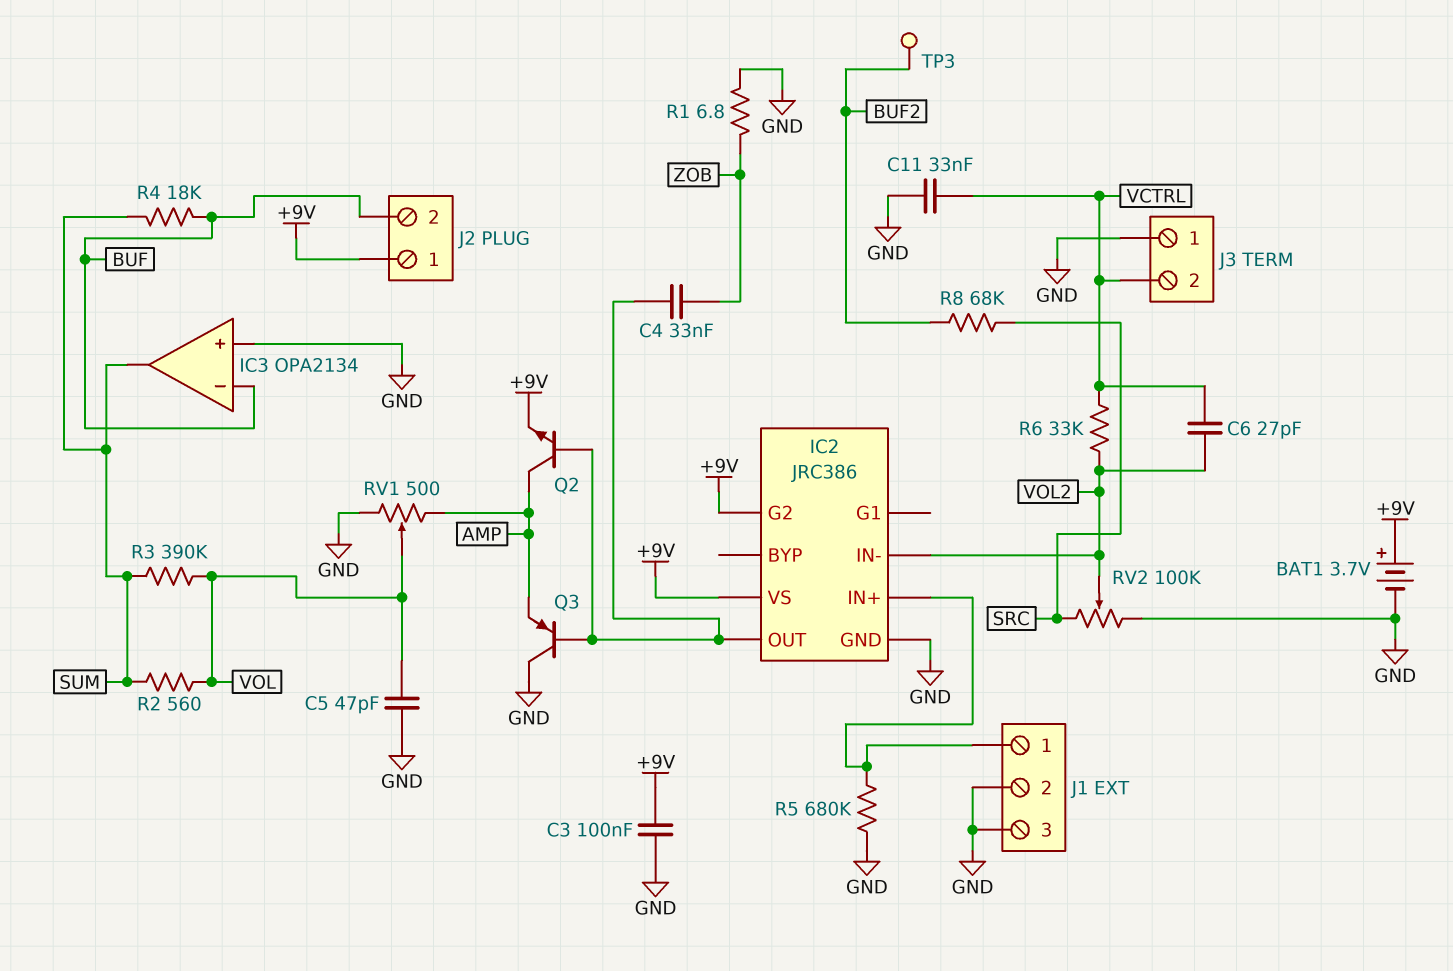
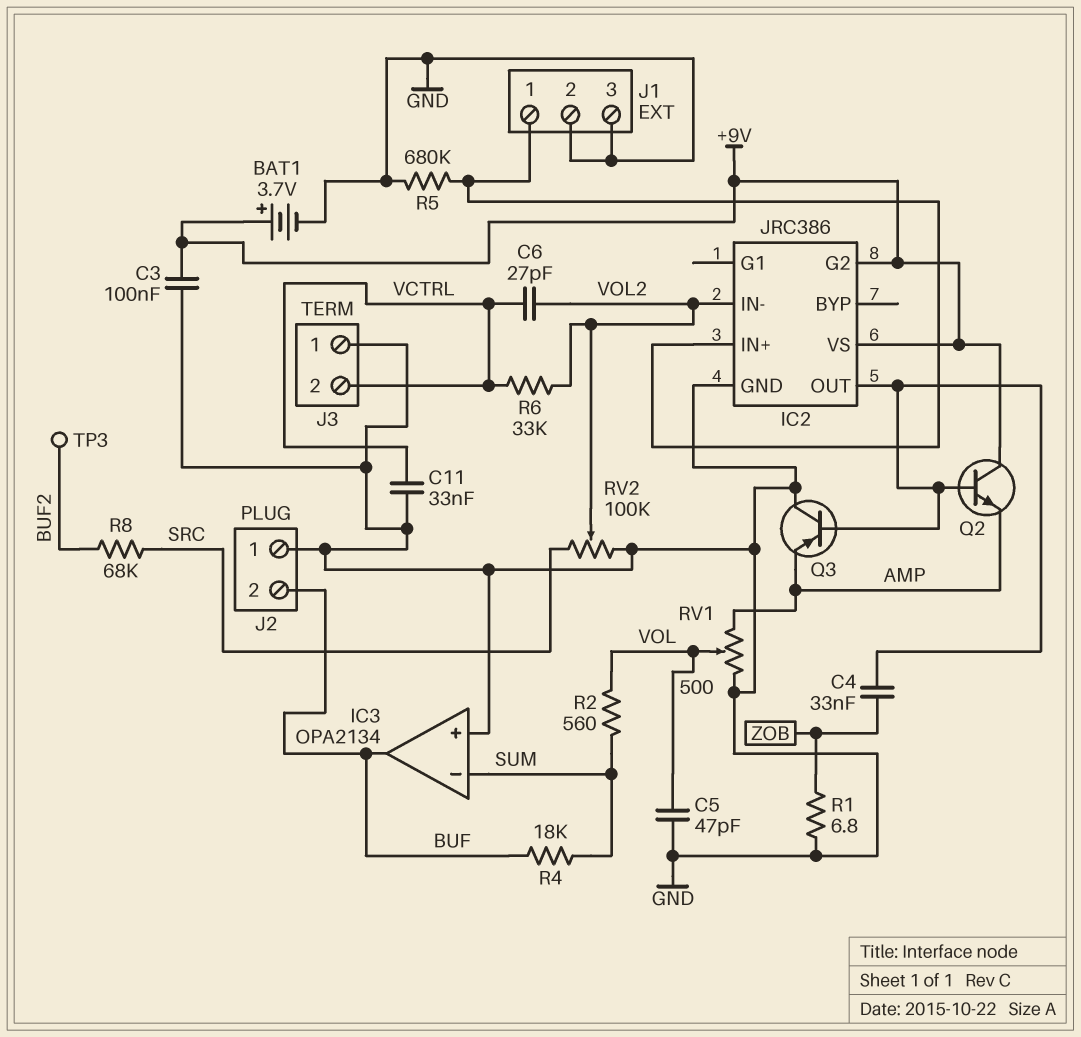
IC3 pin in-: BUF -> SUM
IC3 pin out: SUM -> BUF
J2 pin 1: +9V -> GND
Q2: NPN (B IC2/OUT, C AMP, E +9V) -> NPN (B IC2/OUT, C +9V, E AMP)
R3: 390k (SUM, VOL) -> none

